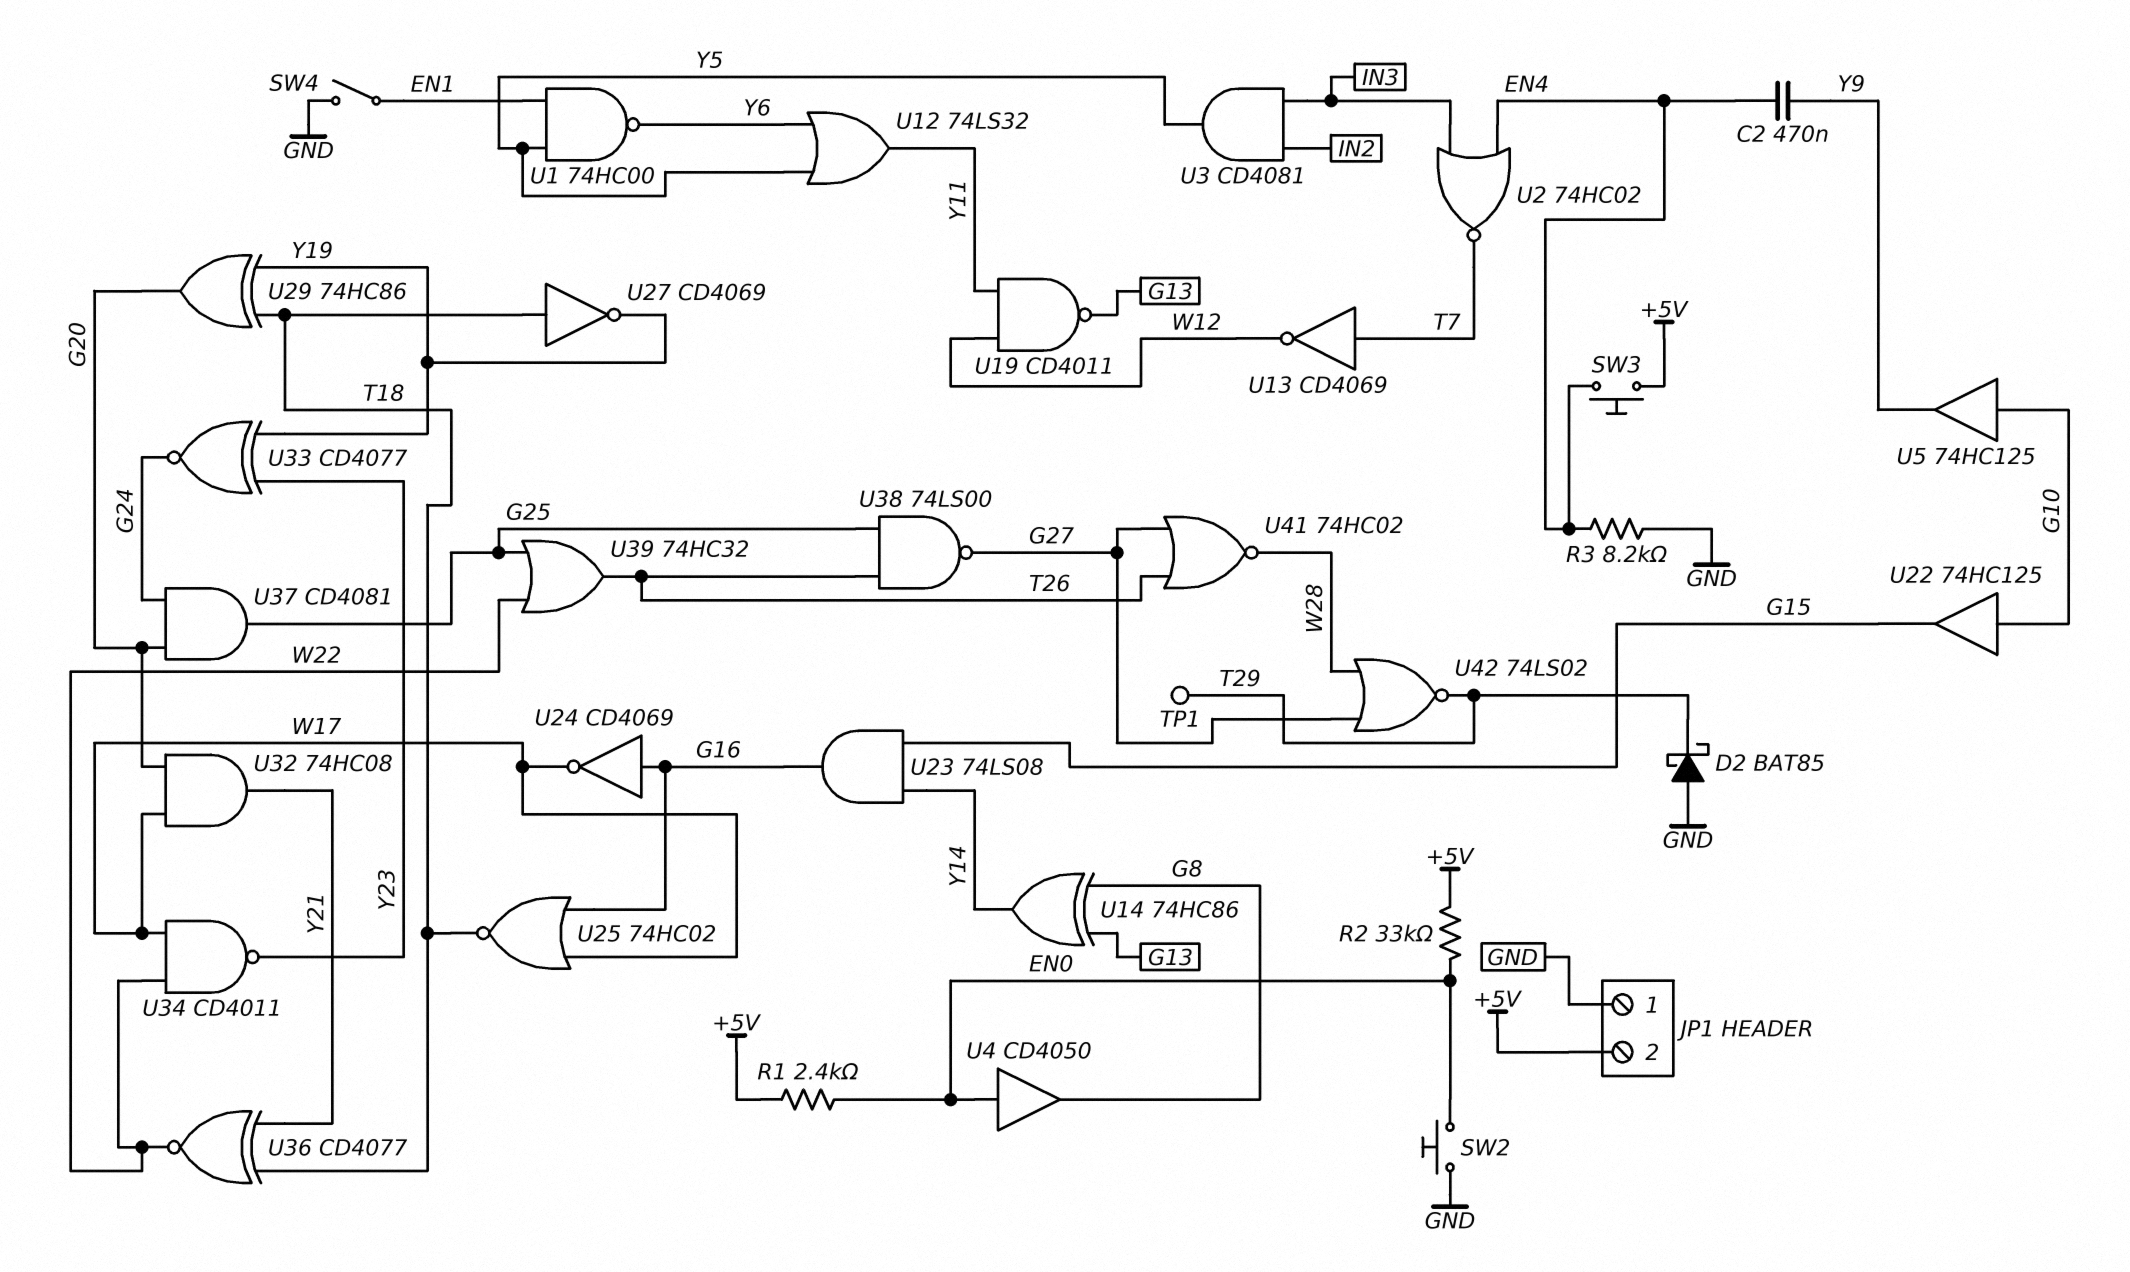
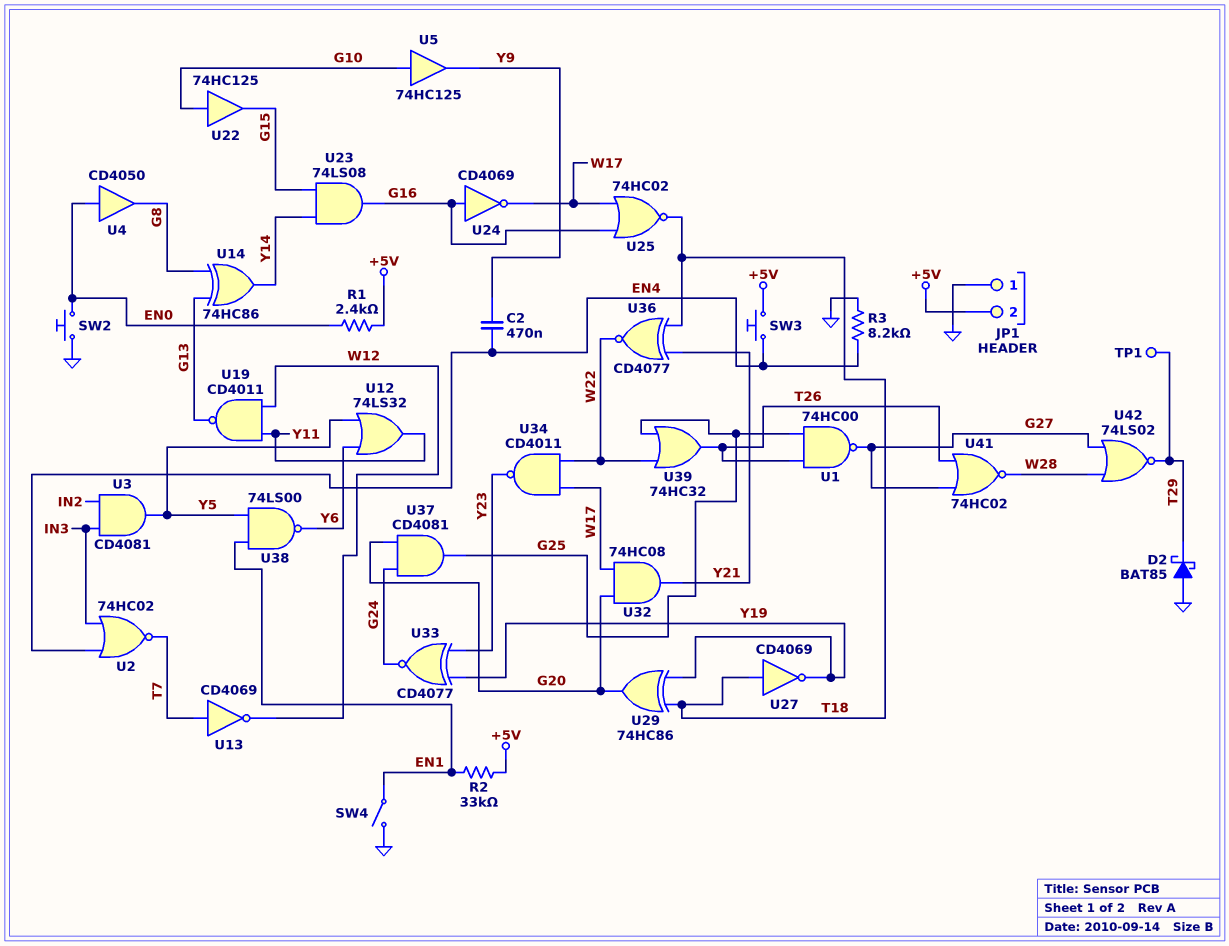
R2: 33k (+5V, EN0) -> 33k (+5V, EN1)
U1: NAND 74HC00 (in EN1, in Y5, out Y6) -> NAND 74HC00 (in G25, in T26, out G27)
U38: NAND 74LS00 (in G25, in T26, out G27) -> NAND 74LS00 (in EN1, in Y5, out Y6)

